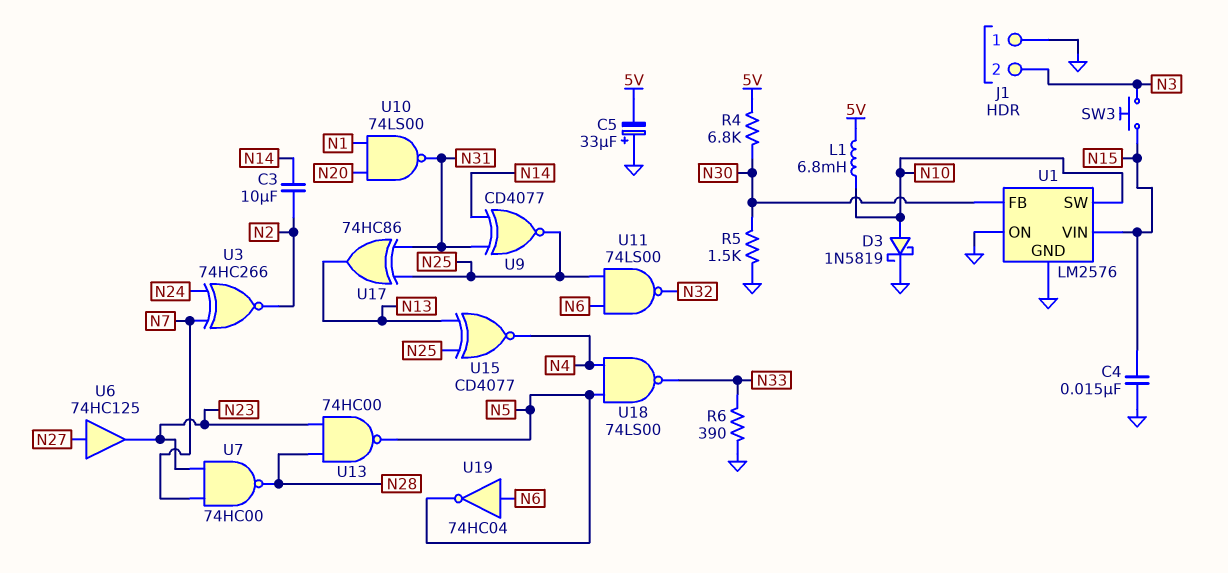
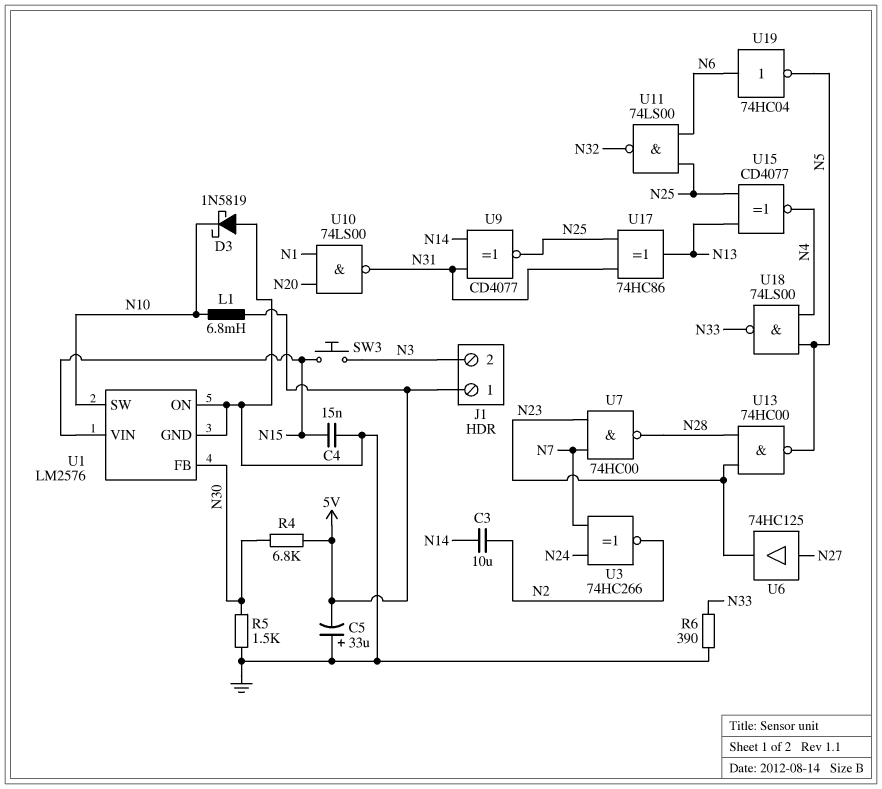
D3: schottky 1N5819 (A N10, K GND) -> schottky 1N5819 (A GND, K N10)
J1 pin 1: GND -> 5V

